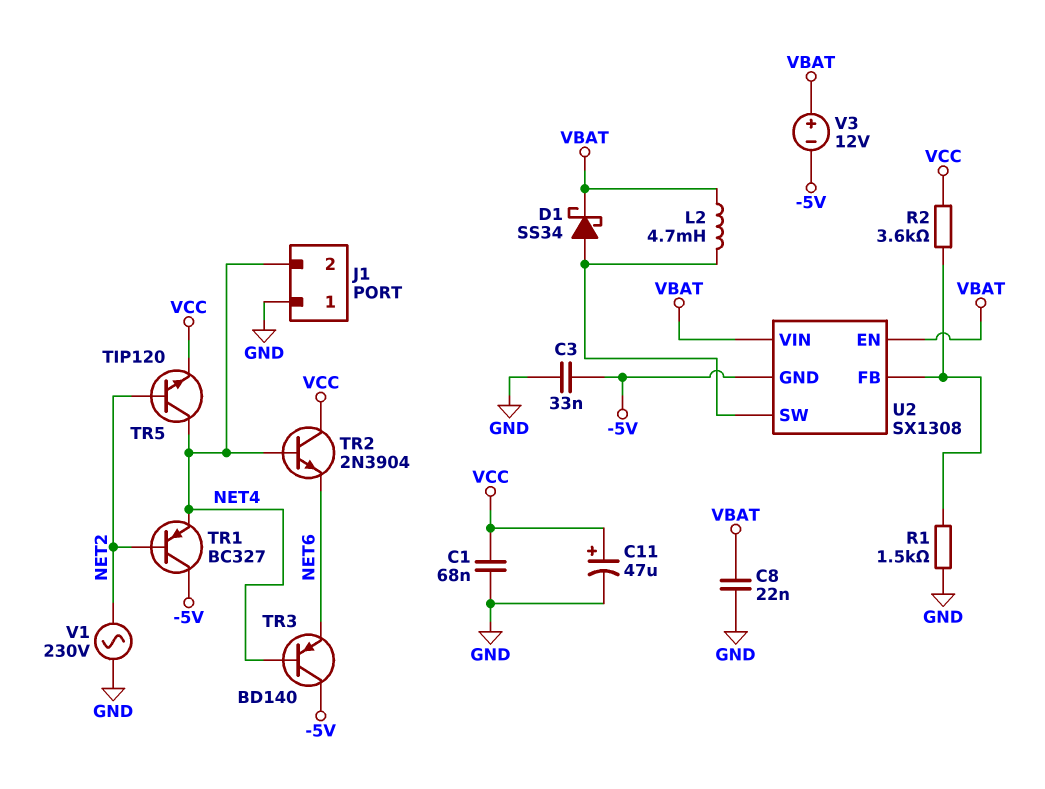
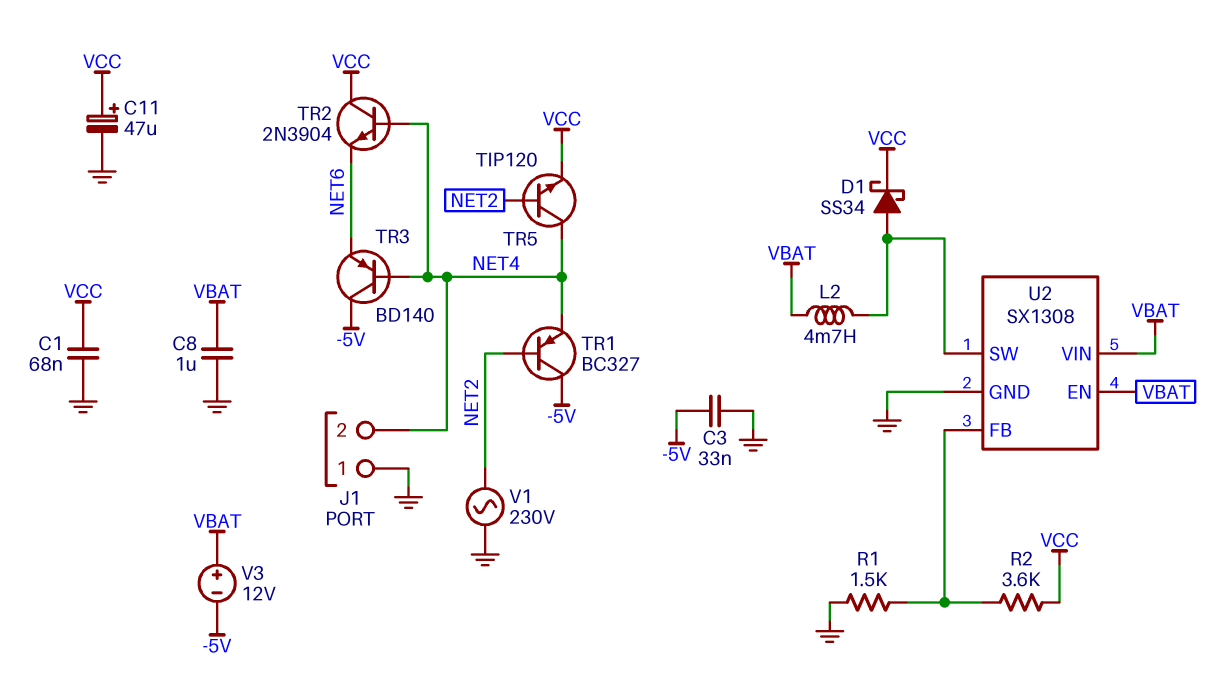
C8: 22nF (GND, VBAT) -> 1uF (GND, VBAT)
D1: schottky SS34 (A U2/SW, K VBAT) -> schottky SS34 (A U2/SW, K VCC)
U2 pin GND: -5V -> GND

